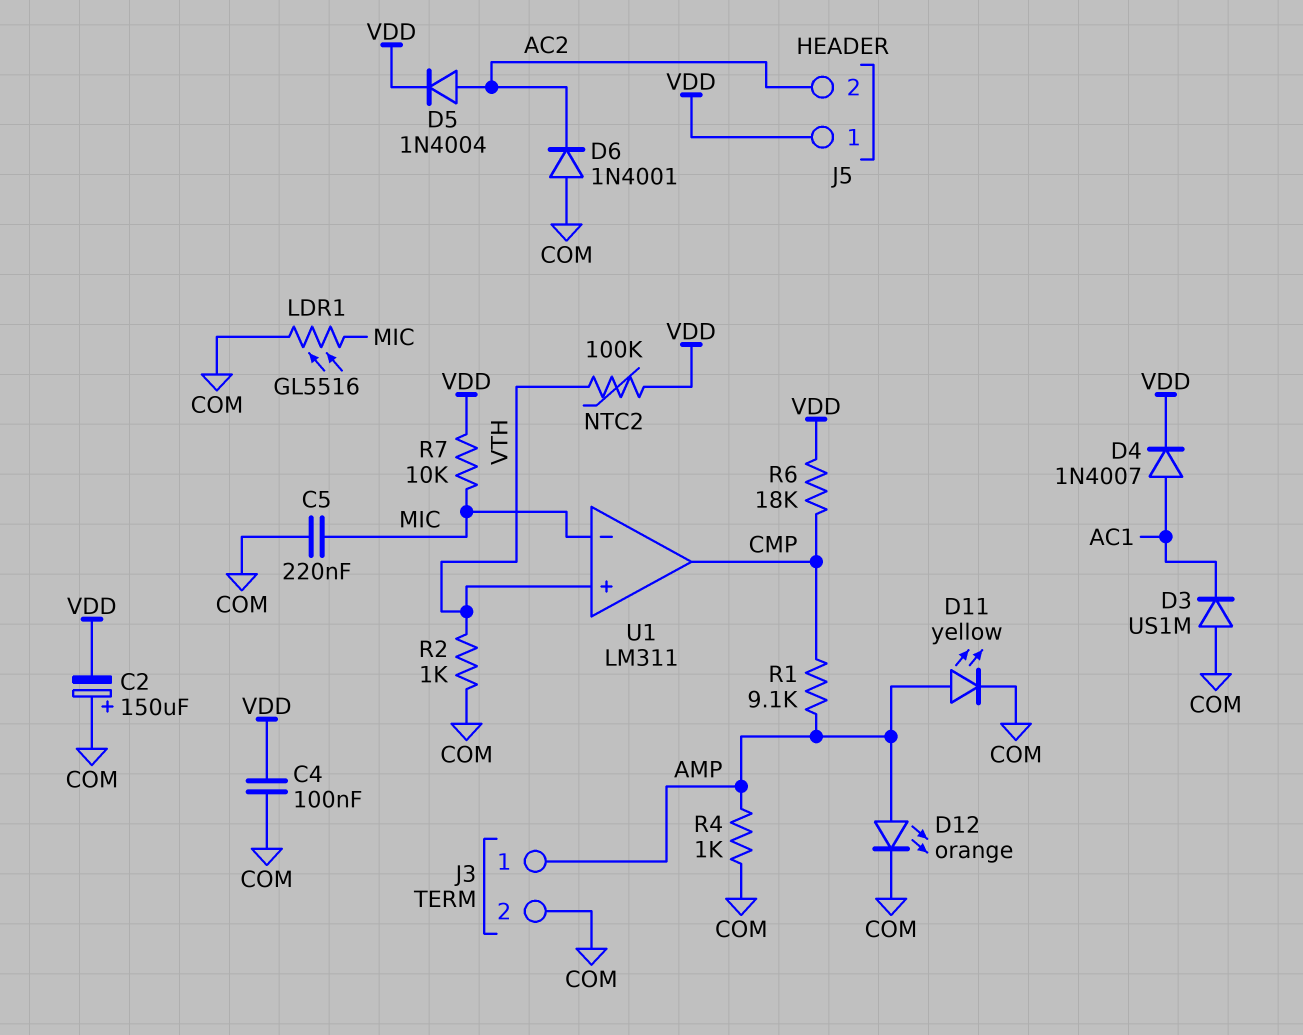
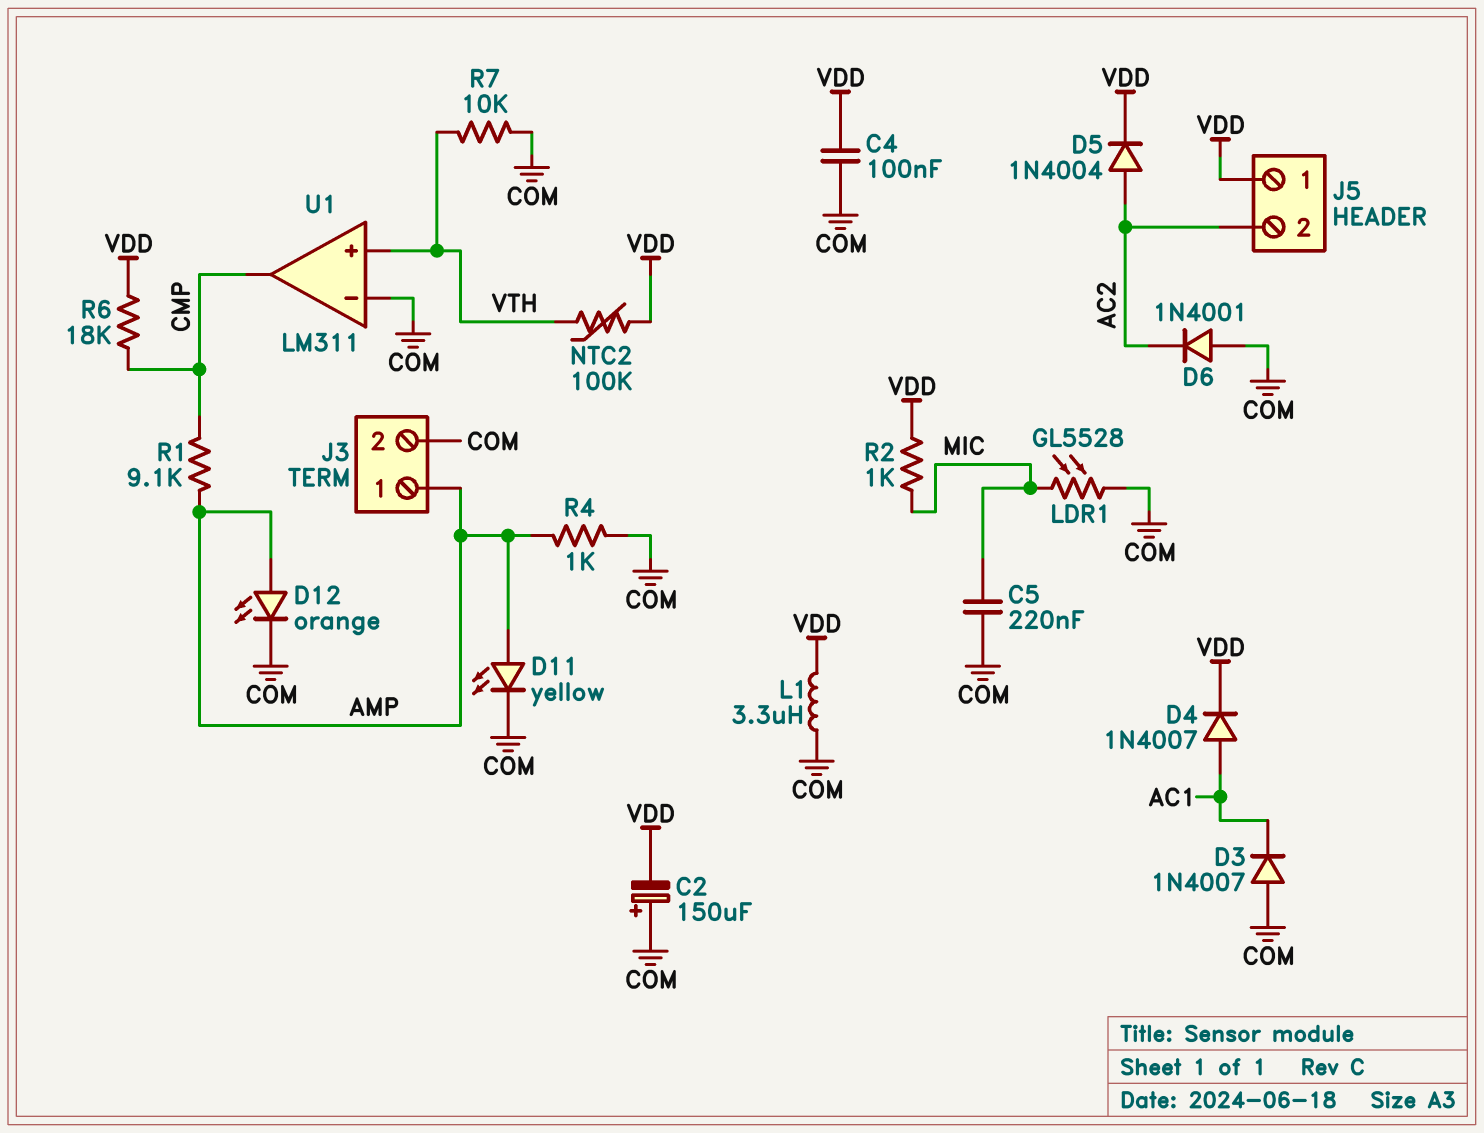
D3: diode US1M (A COM, K AC1) -> diode 1N4007 (A COM, K AC1)
L1: none -> 3.3uH (COM, VDD)
LDR1: GL5516 (COM, MIC) -> GL5528 (COM, MIC)
R2: 1k (COM, VTH) -> 1k (MIC, VDD)
R7: 10k (MIC, VDD) -> 10k (COM, VTH)
U1 pin in-: MIC -> COM

